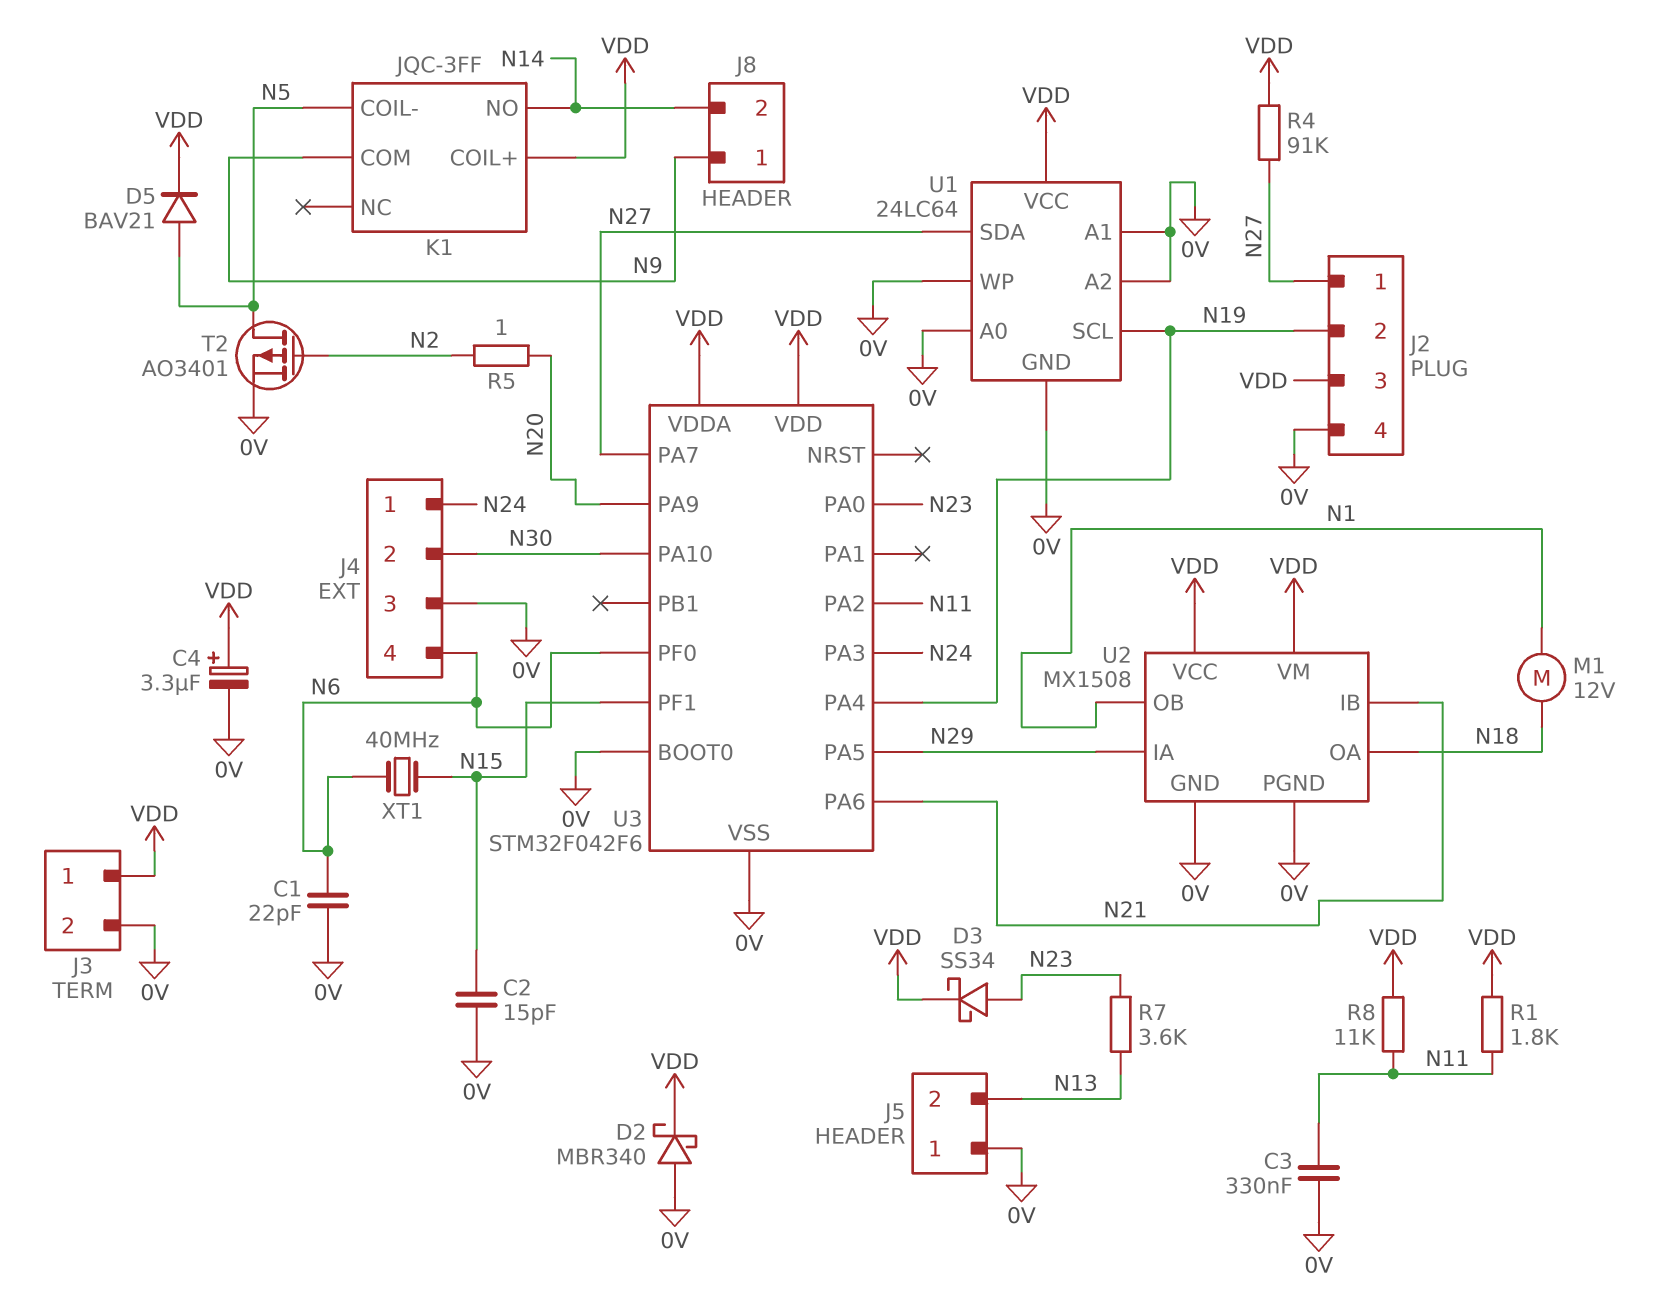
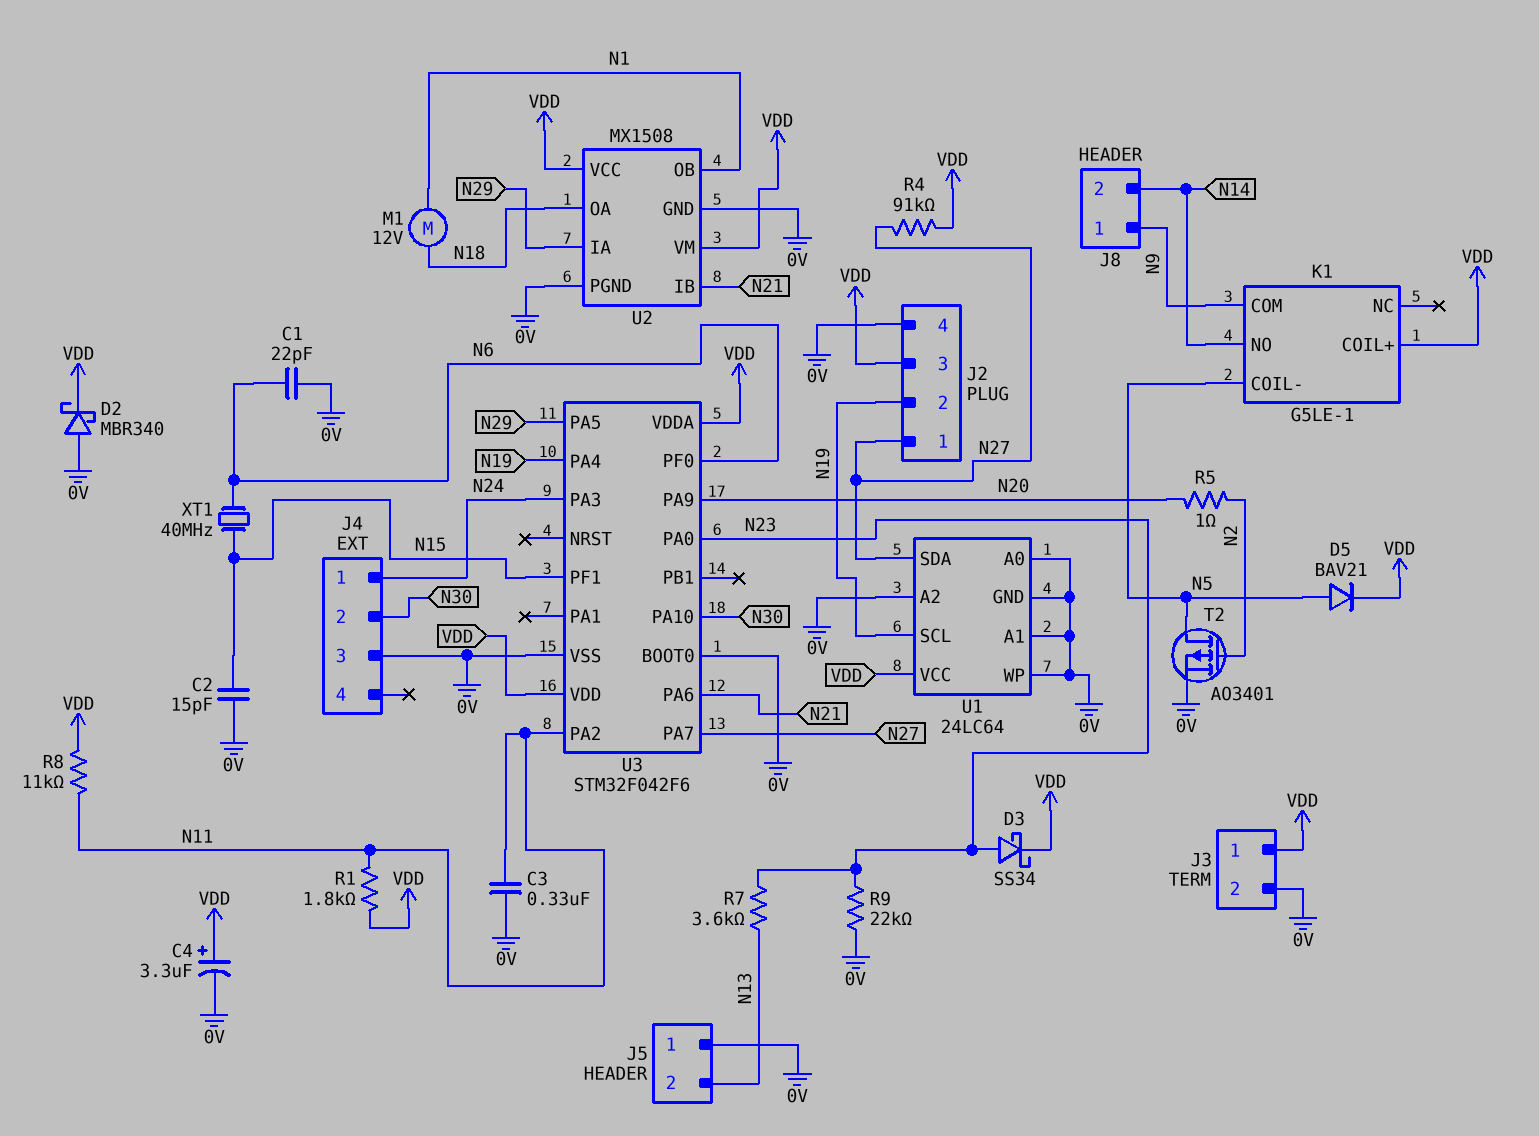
J4 pin 4: N6 -> none
K1: JQC-3FF -> G5LE-1
R9: none -> 22k (0V, N23)

